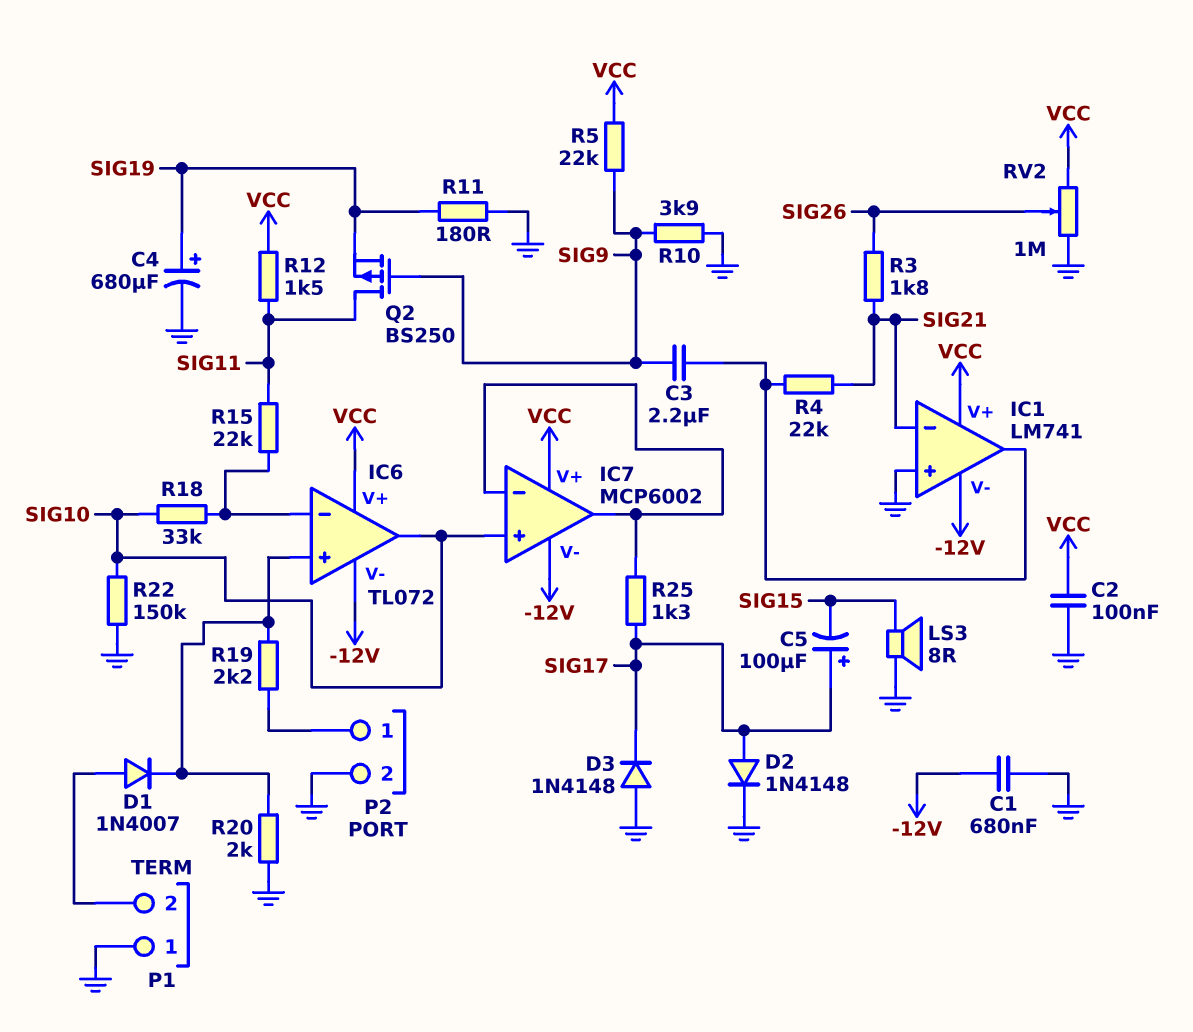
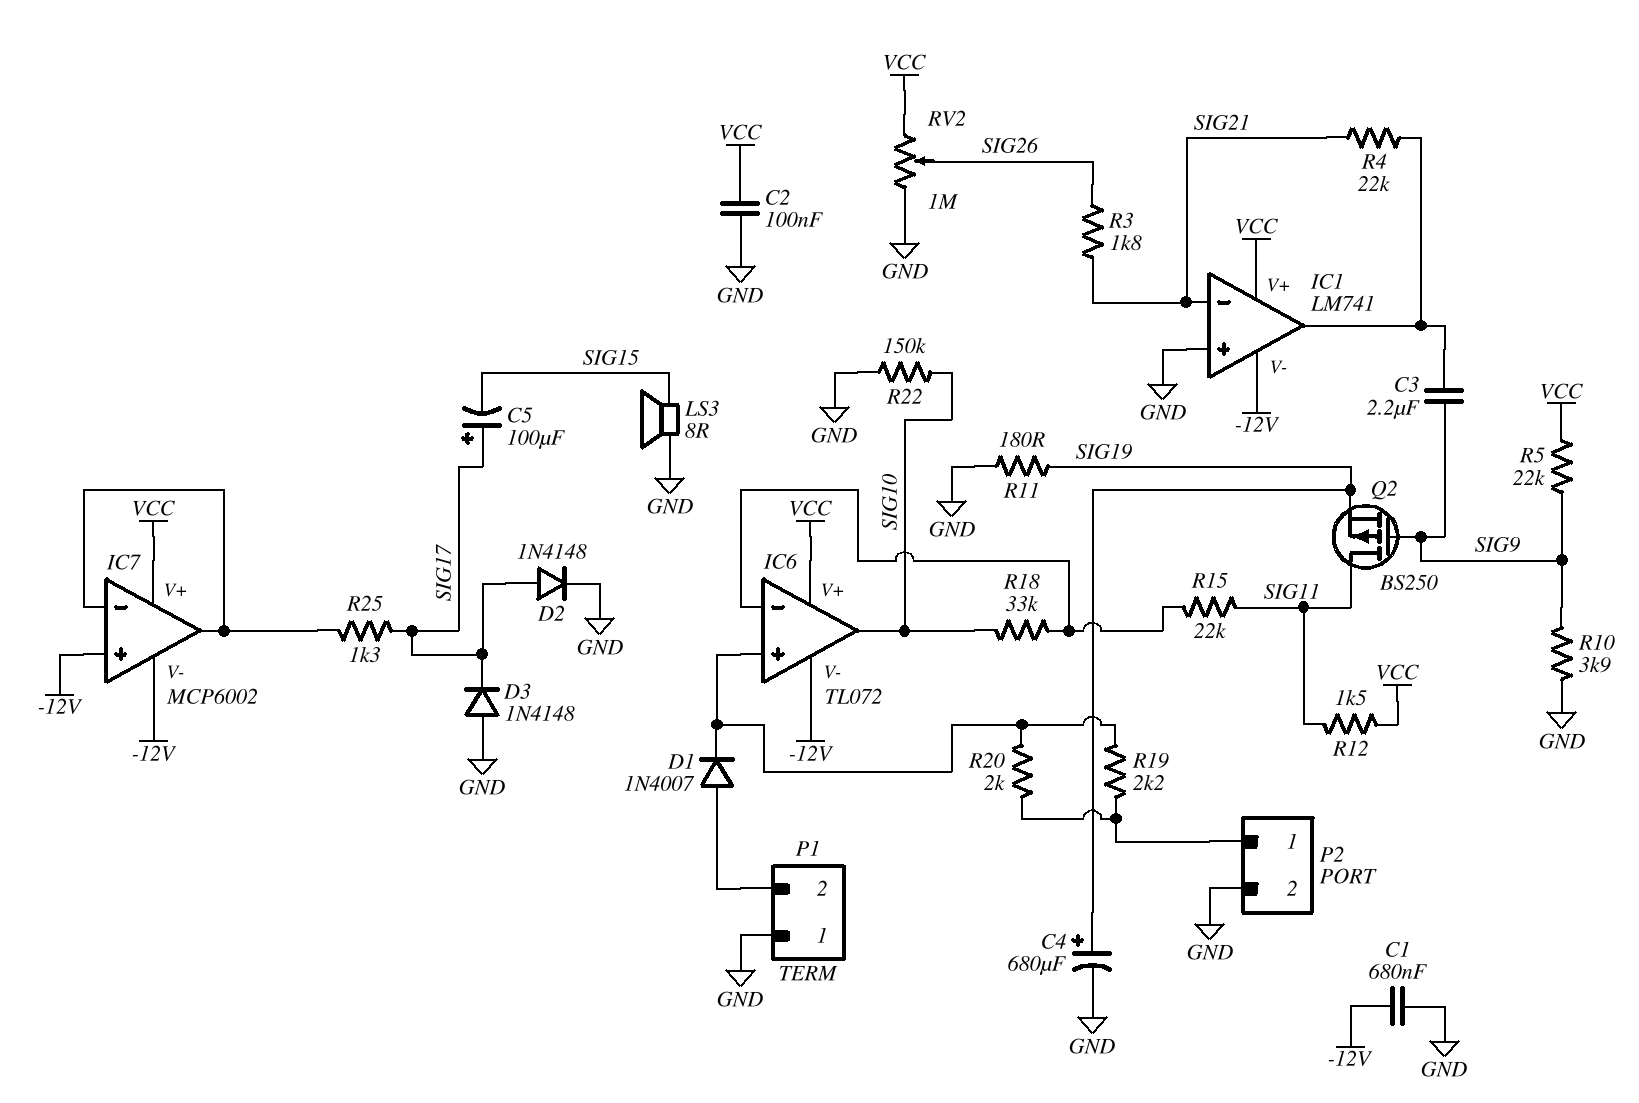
IC7 pin in+: SIG10 -> -12V
R20: 2k (GND, IC6/in+) -> 2k (IC6/in+, P2/1)

